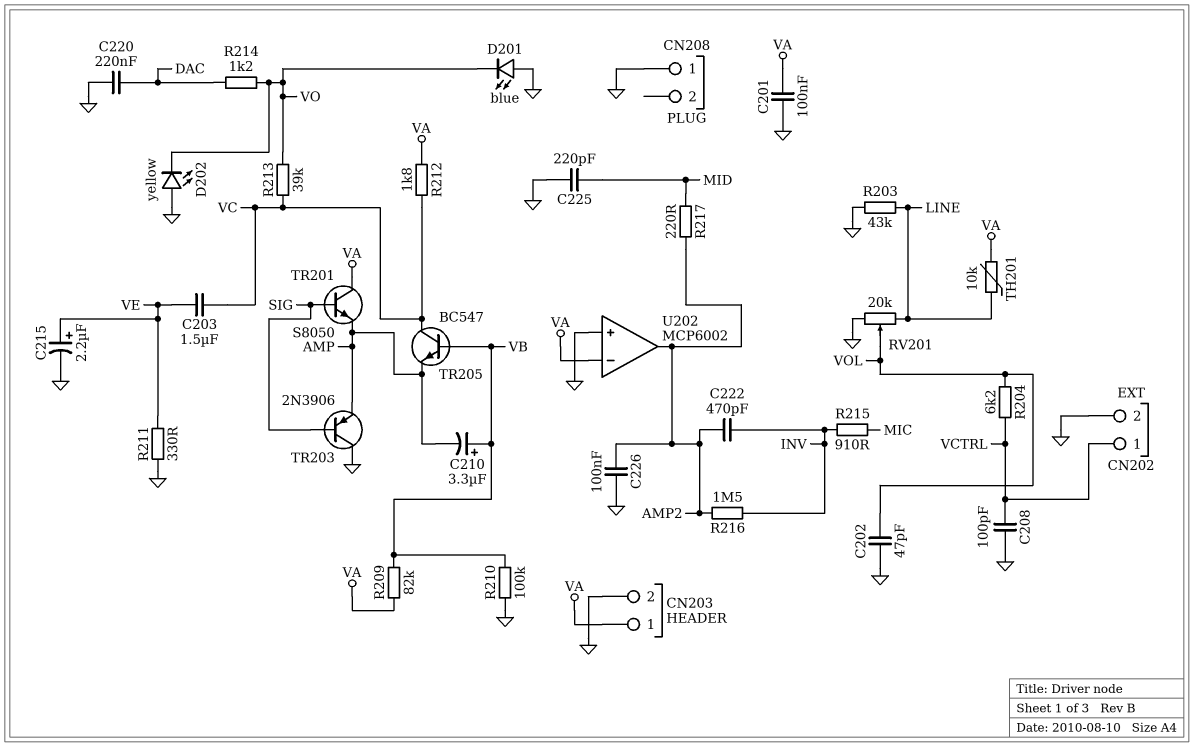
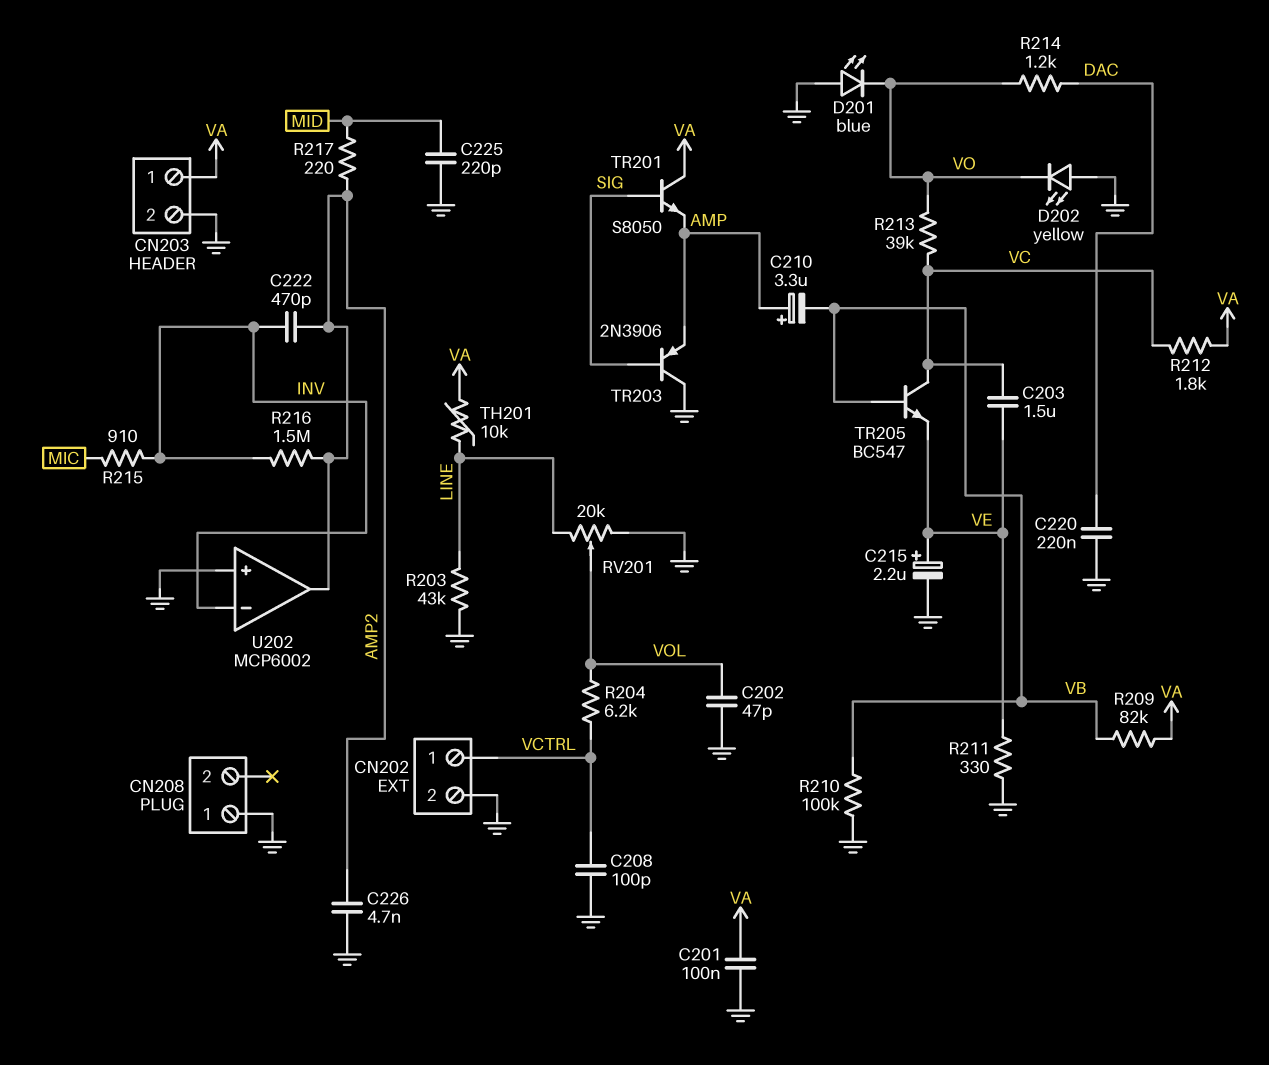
C210: 3.3uF (plus VB, minus AMP) -> 3.3uF (plus AMP, minus VB)
C226: 100nF (AMP2, GND) -> 4.7nF (AMP2, GND)
TR205: NPN BC547 (B VB, C VC, E AMP) -> NPN BC547 (B VB, C VC, E VE)
U202 pin in-: VA -> INV

